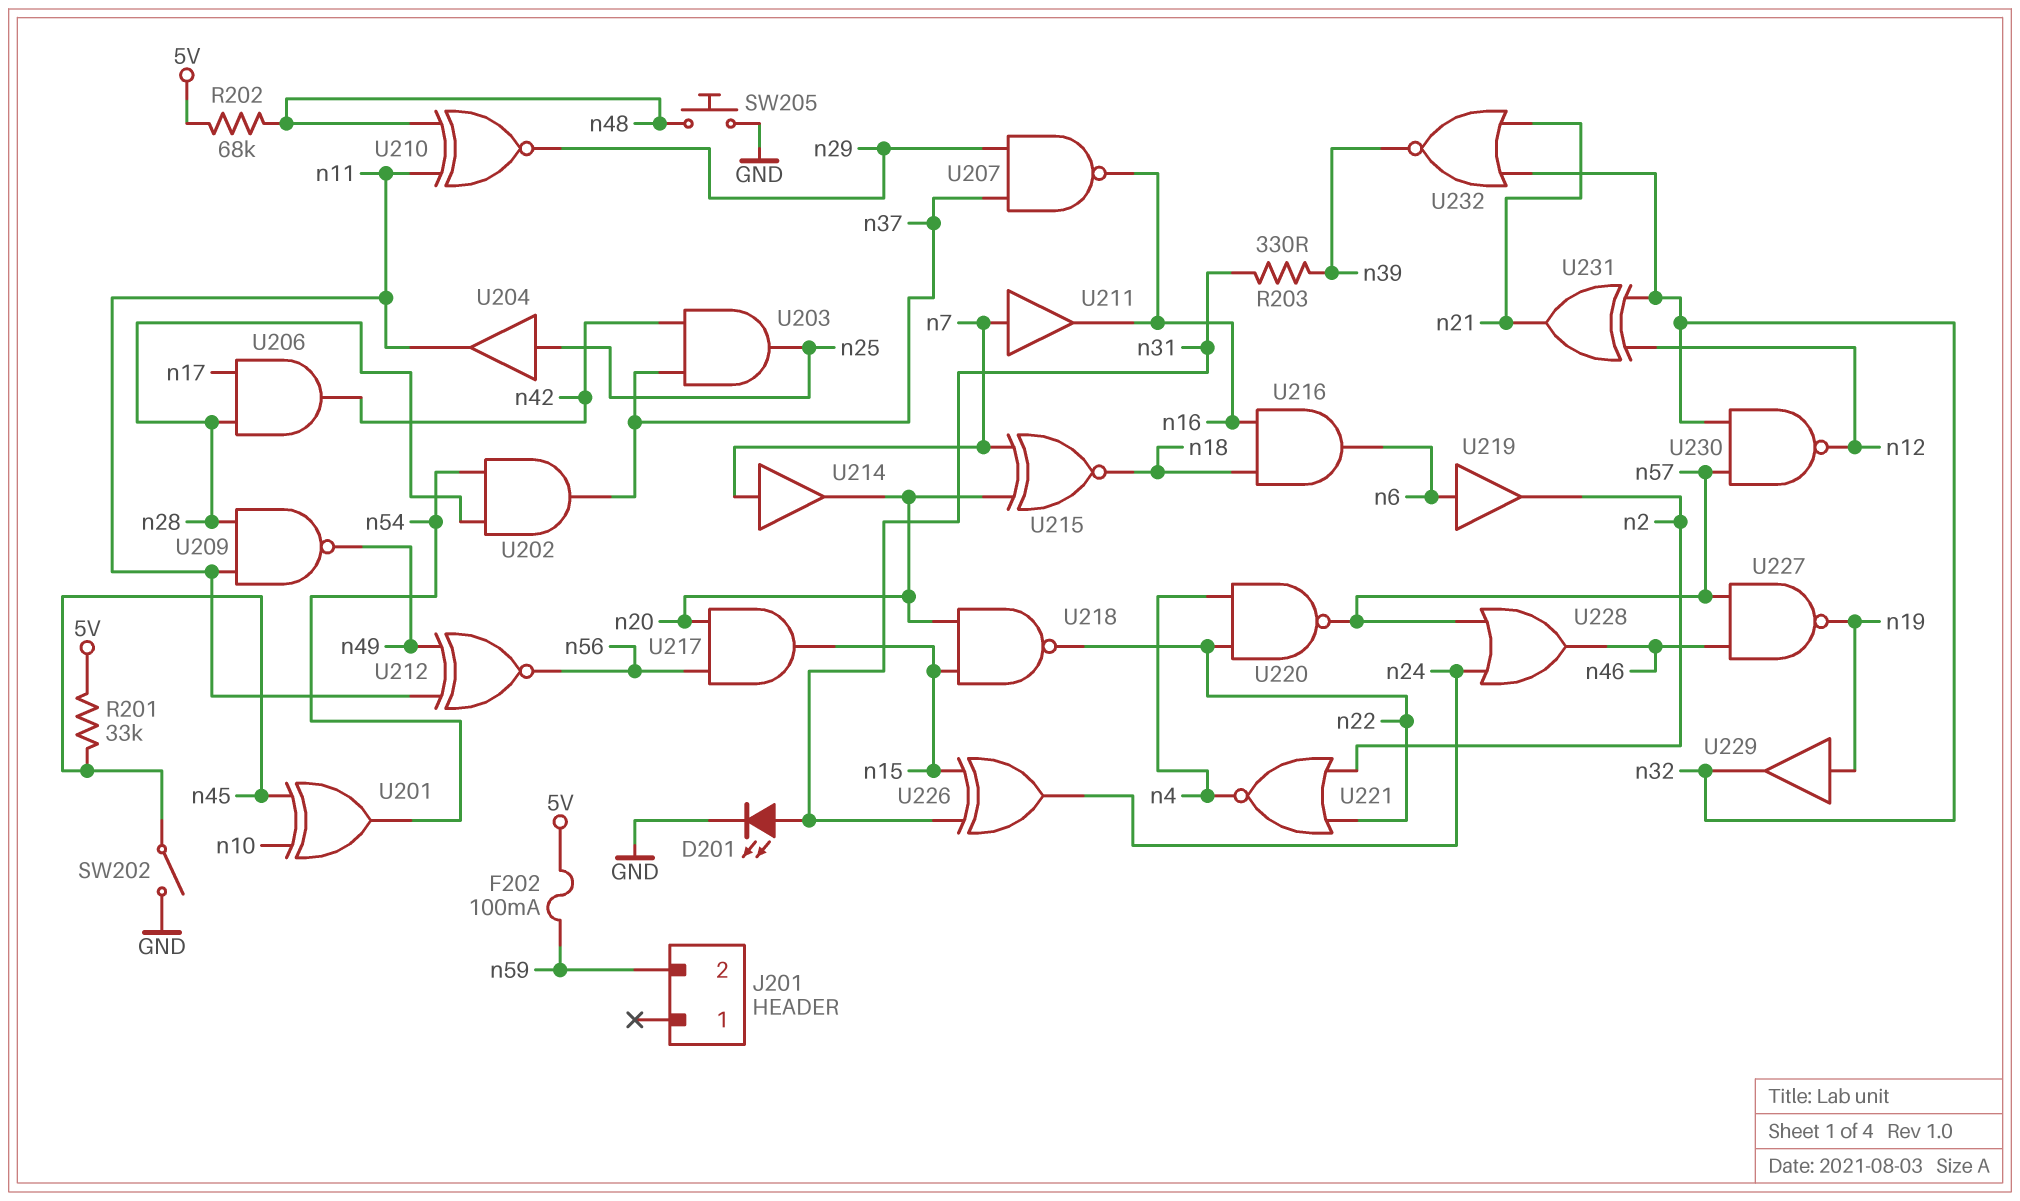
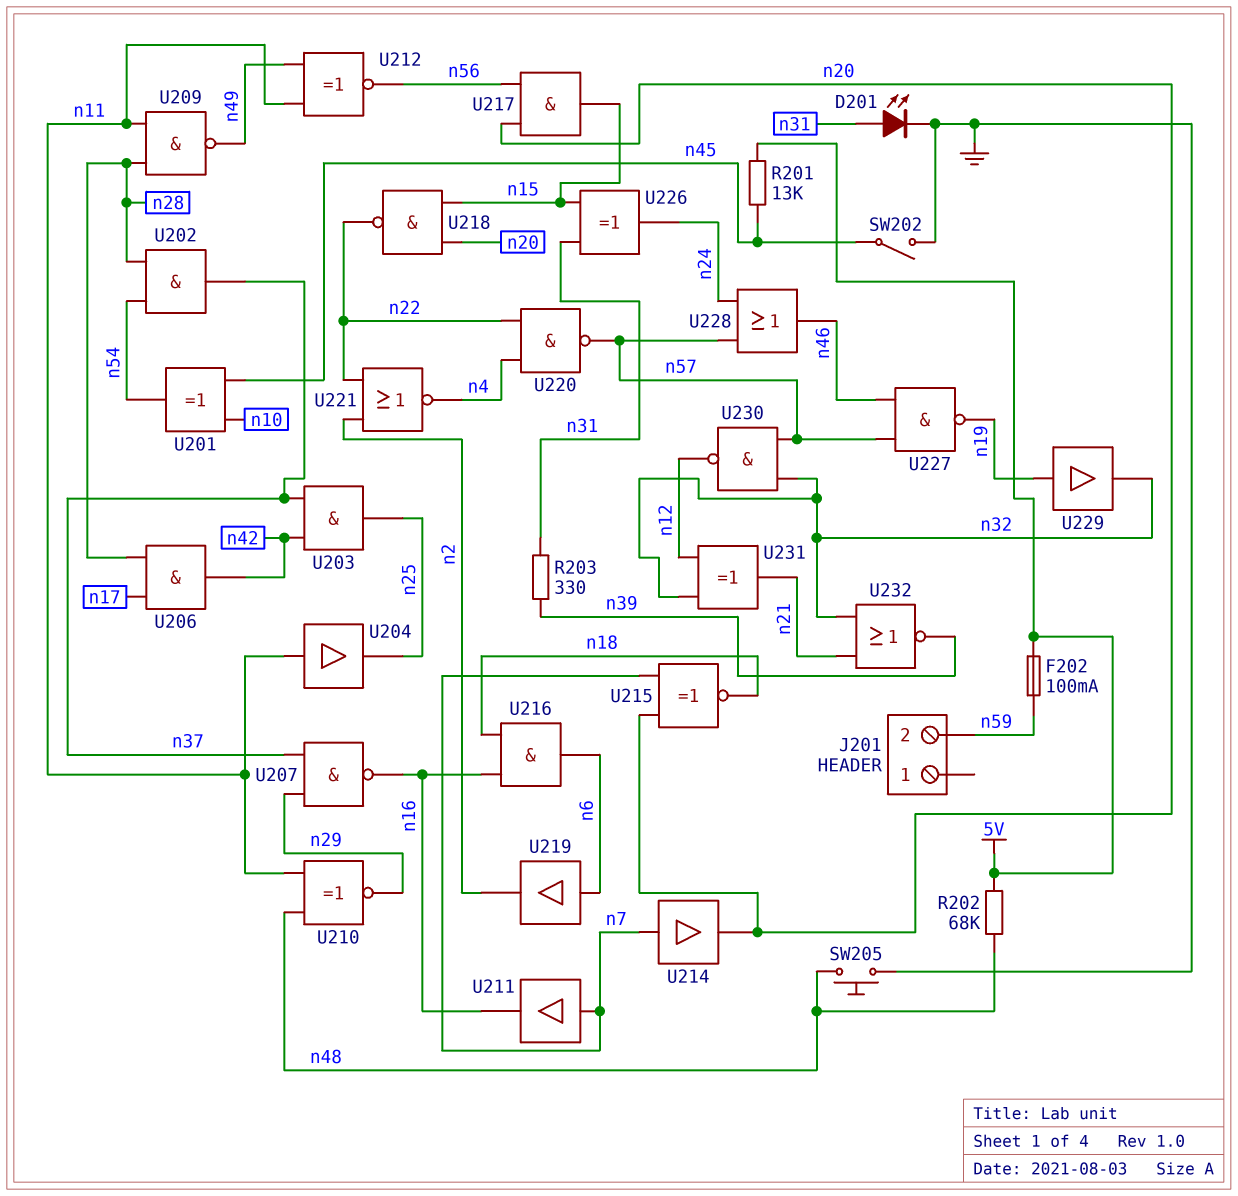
R201: 33k (5V, n45) -> 13k (5V, n45)
U204: buffer (in n25, out n11) -> buffer (in n11, out n25)

